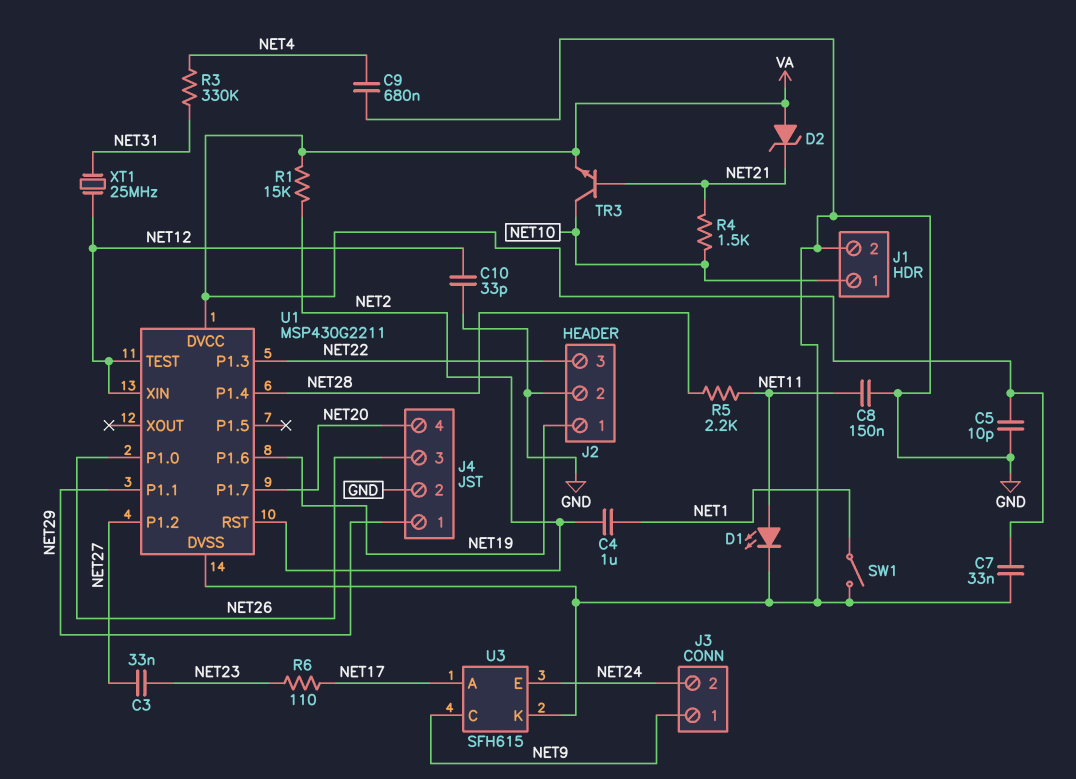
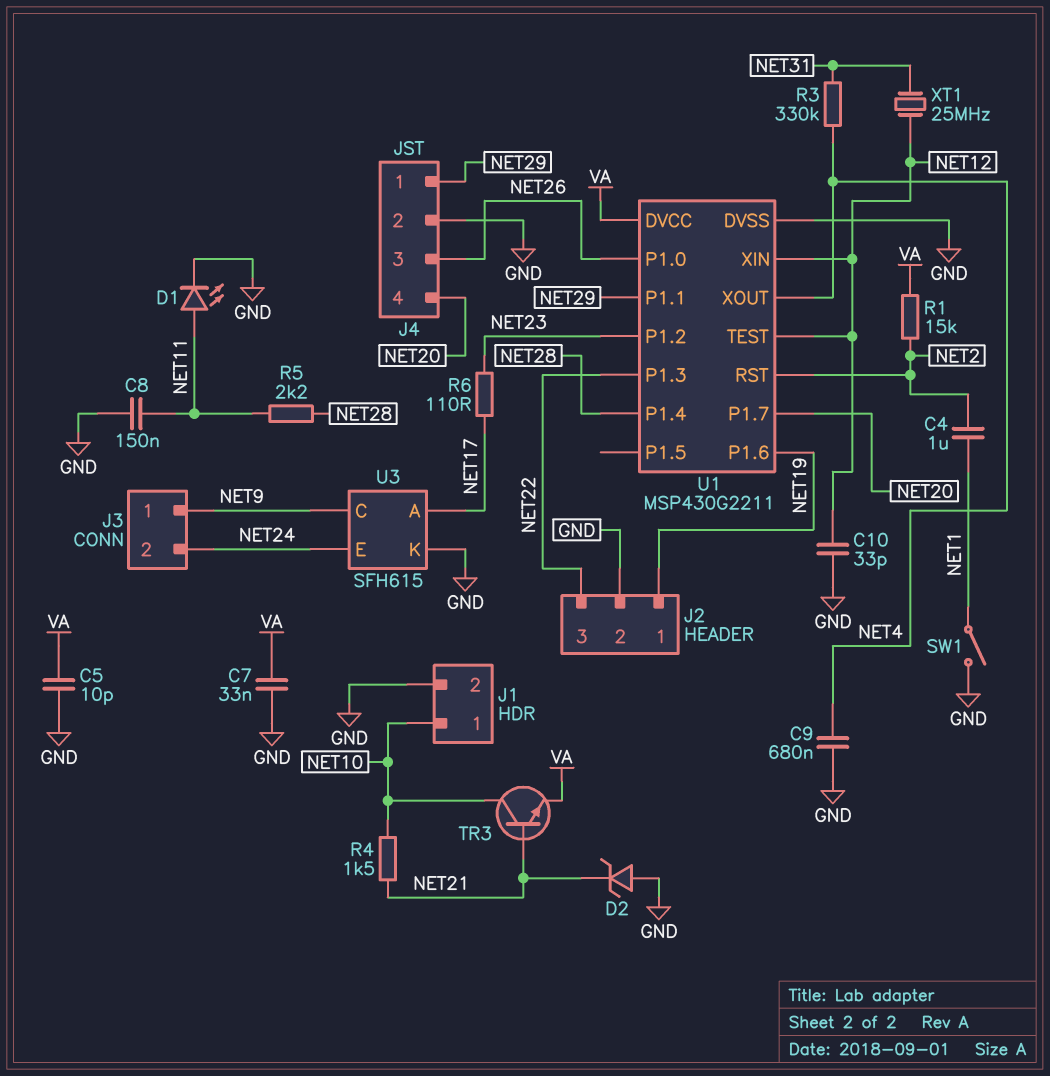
C3: 33nF (NET23, NET27) -> none
D2: zener (A VA, K NET21) -> zener (A GND, K NET21)
U1 pin P1.2: NET27 -> NET23
U1 pin XOUT: none -> NET4

